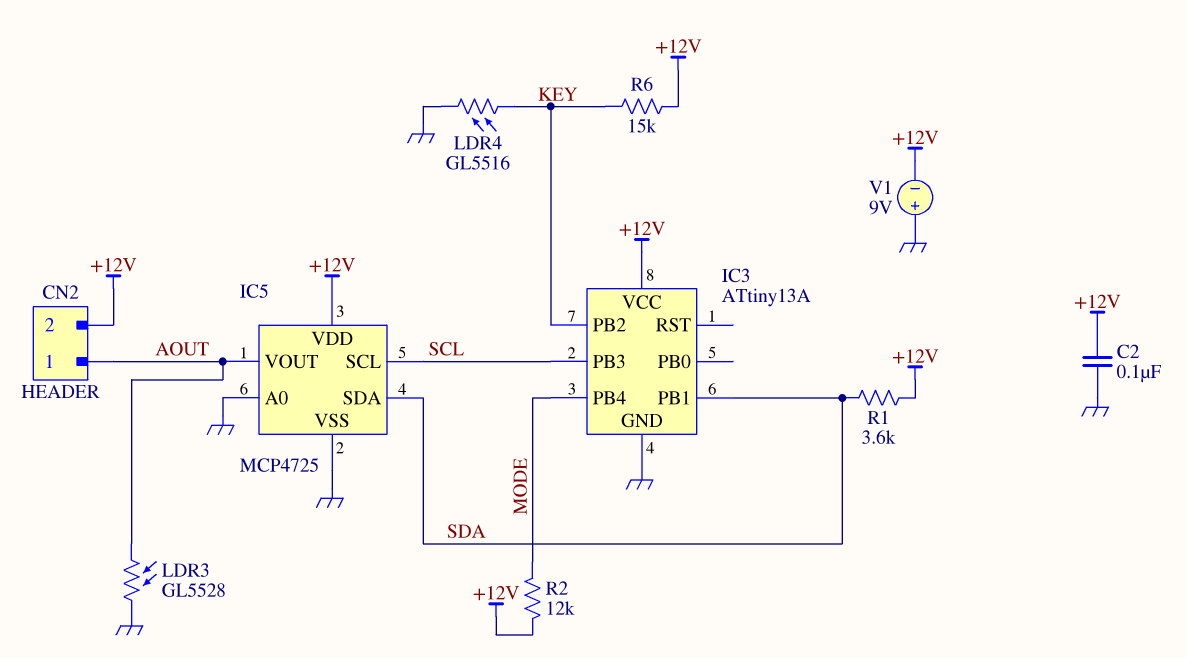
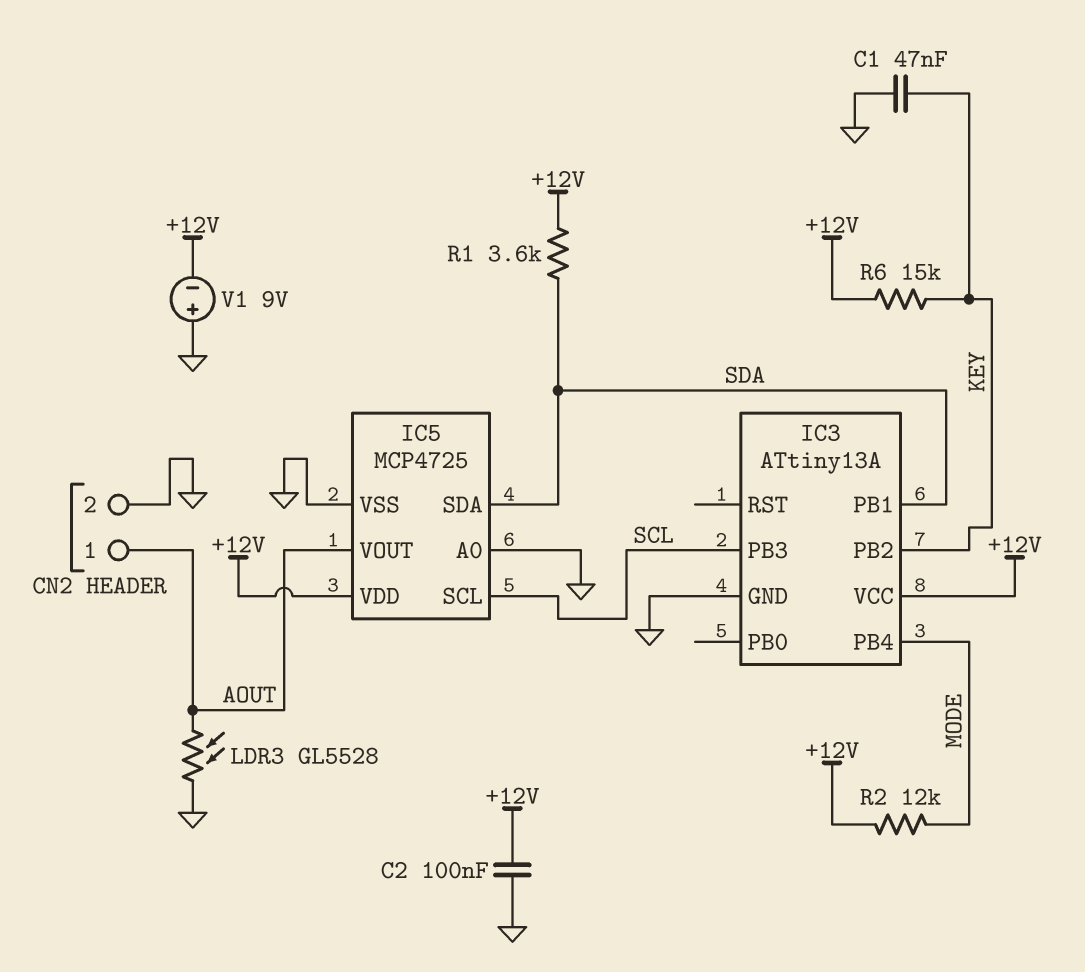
C1: none -> 47nF (GND, KEY)
CN2 pin 2: +12V -> GND
LDR4: GL5516 (GND, KEY) -> none

